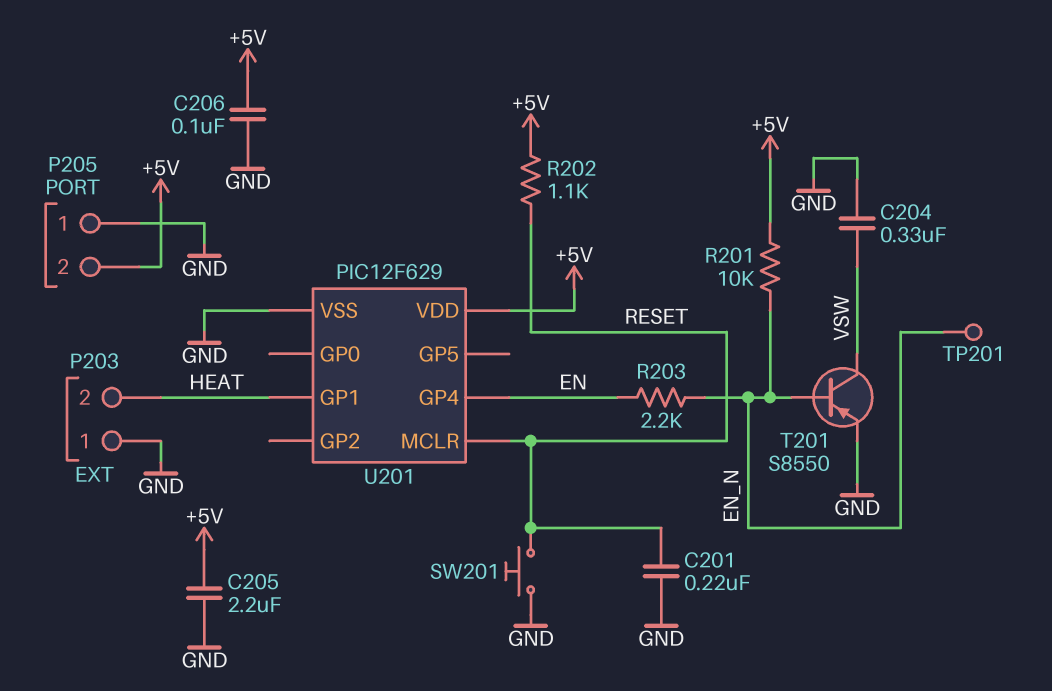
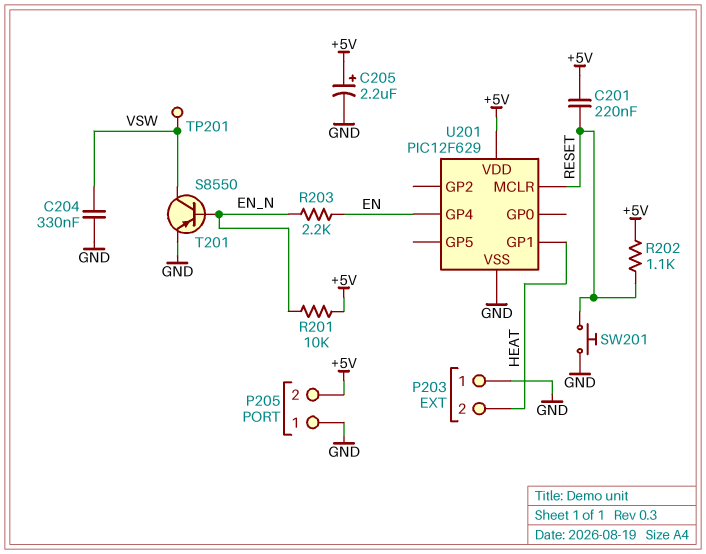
C201: 220nF (GND, RESET) -> 220nF (+5V, RESET)
C205: 2.2uF (+5V, GND) -> 2.2uF (plus +5V, minus GND)
C206: 100nF (+5V, GND) -> none
TP201: test point (EN_N) -> test point (VSW)

